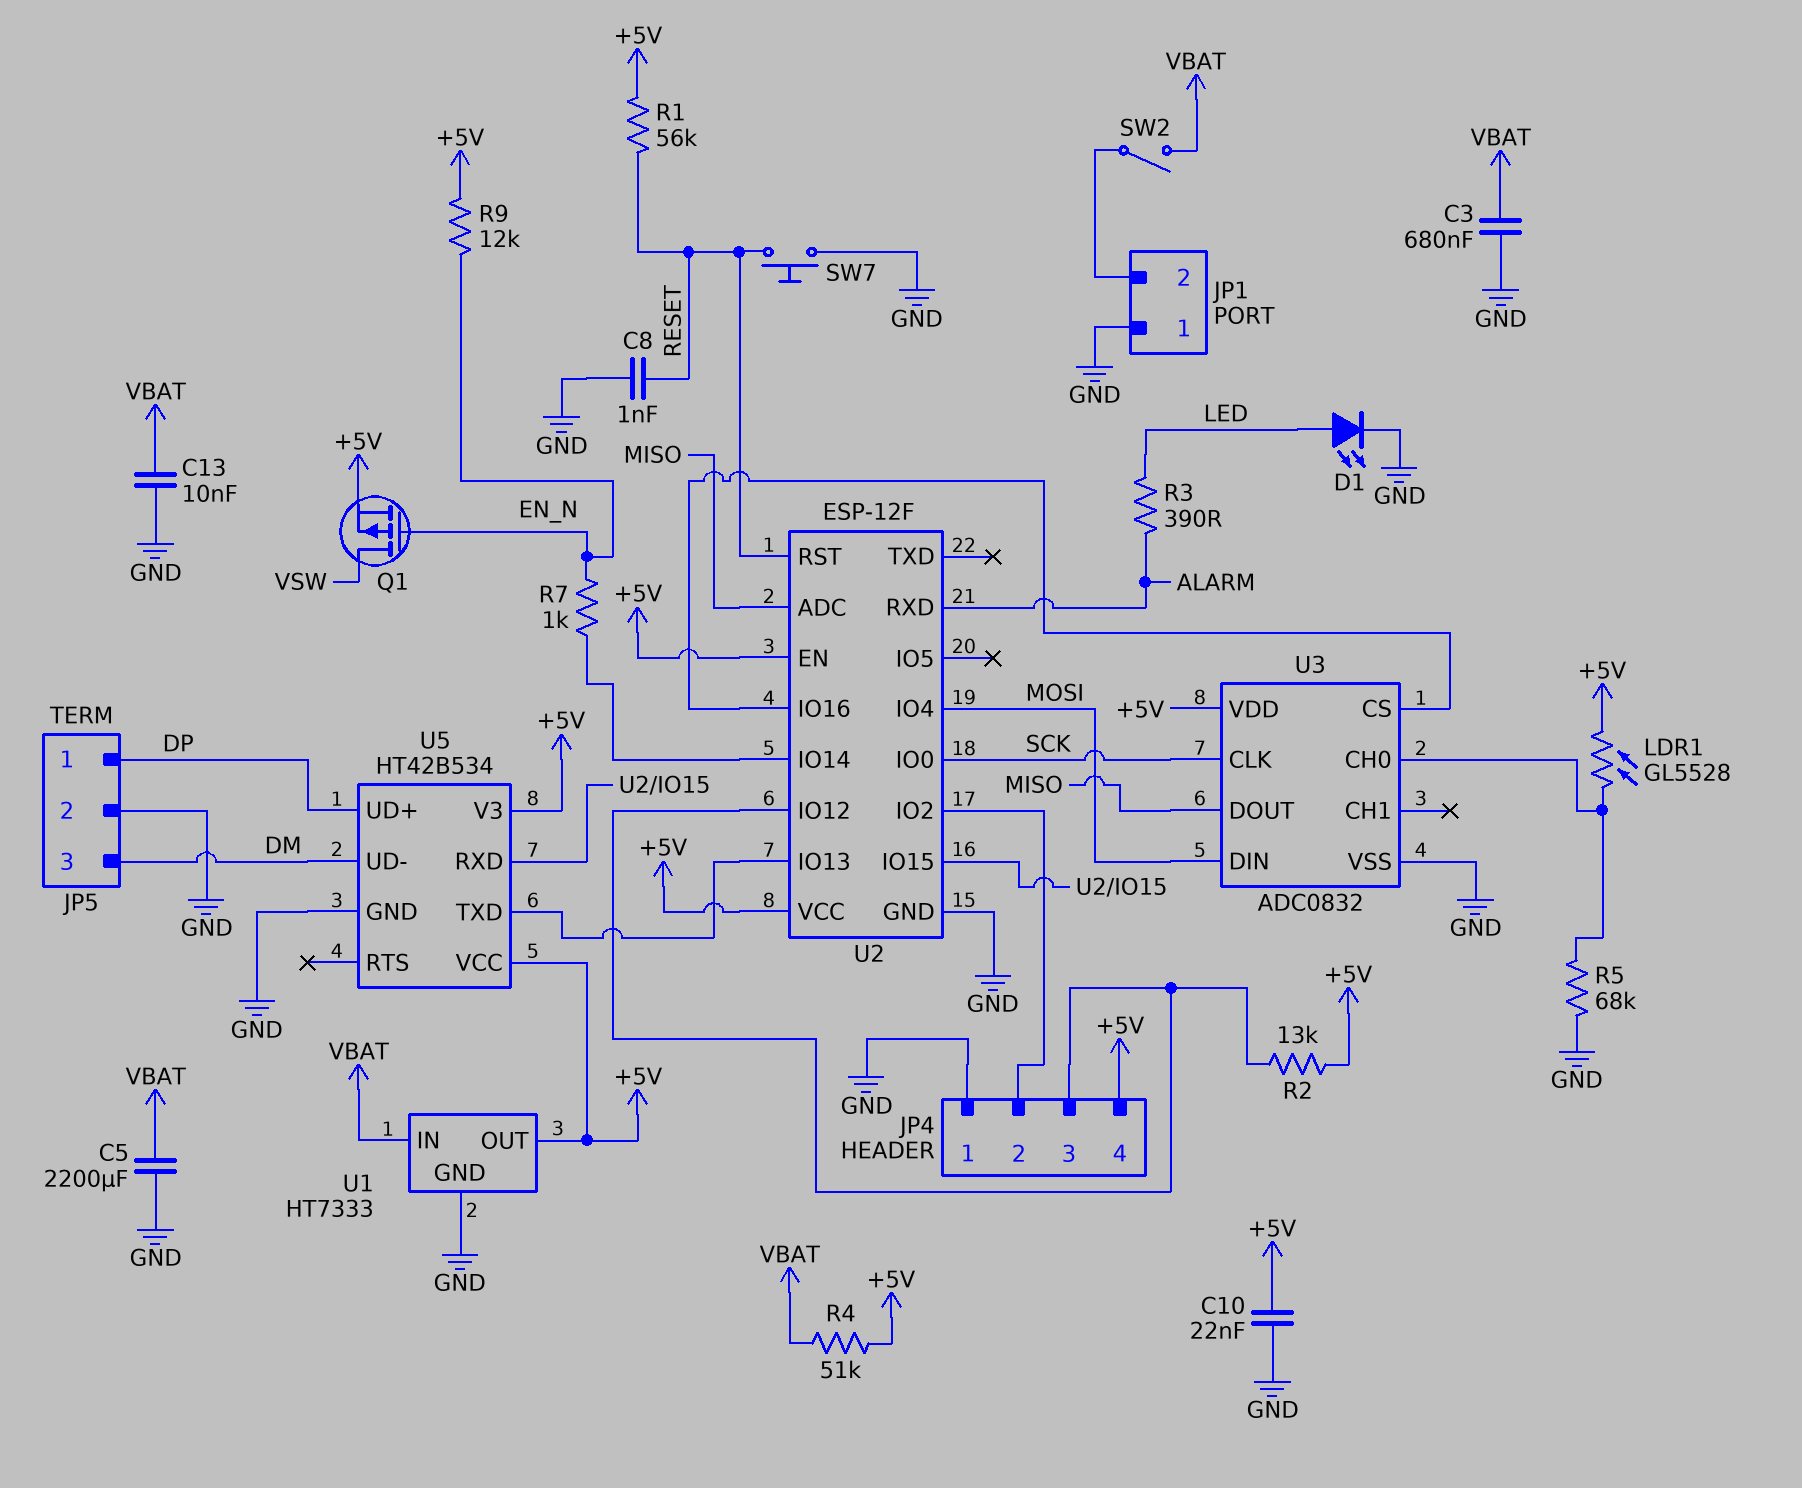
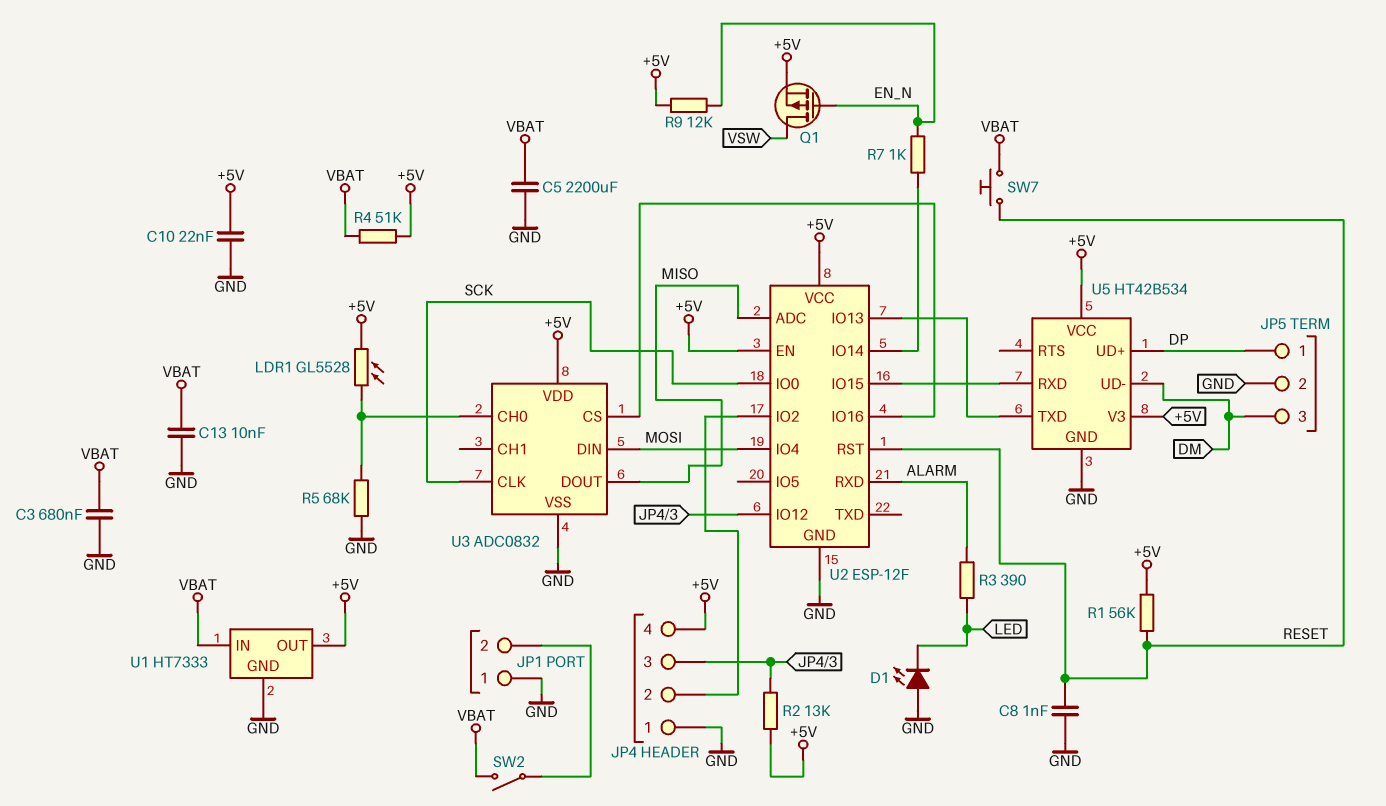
D1: LED (A LED, K GND) -> LED (A GND, K LED)
SW7: button (GND, RESET) -> button (RESET, VBAT)

